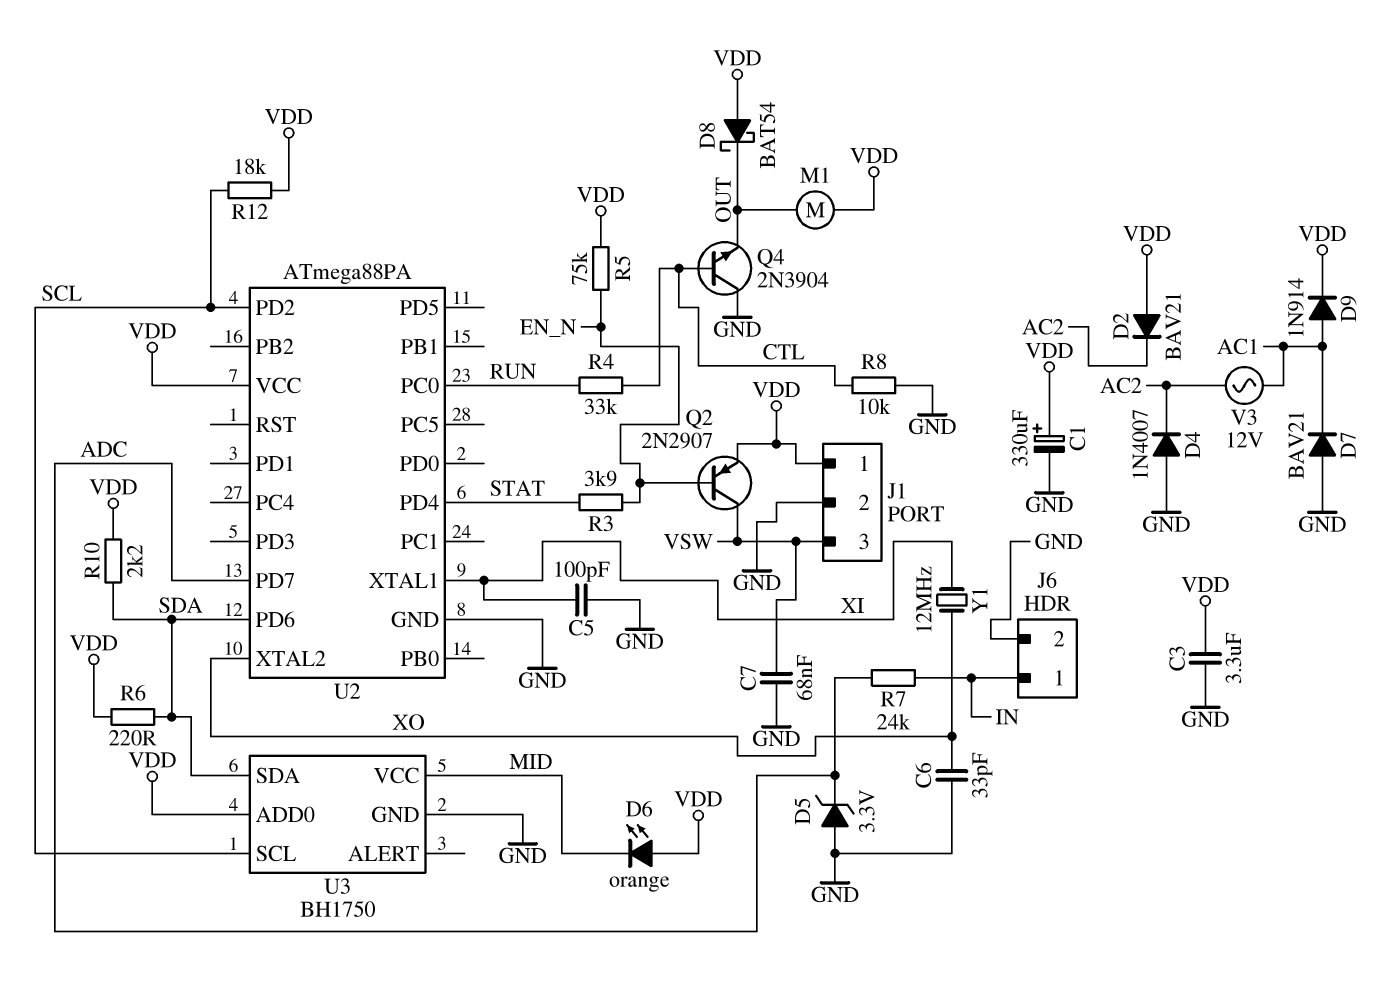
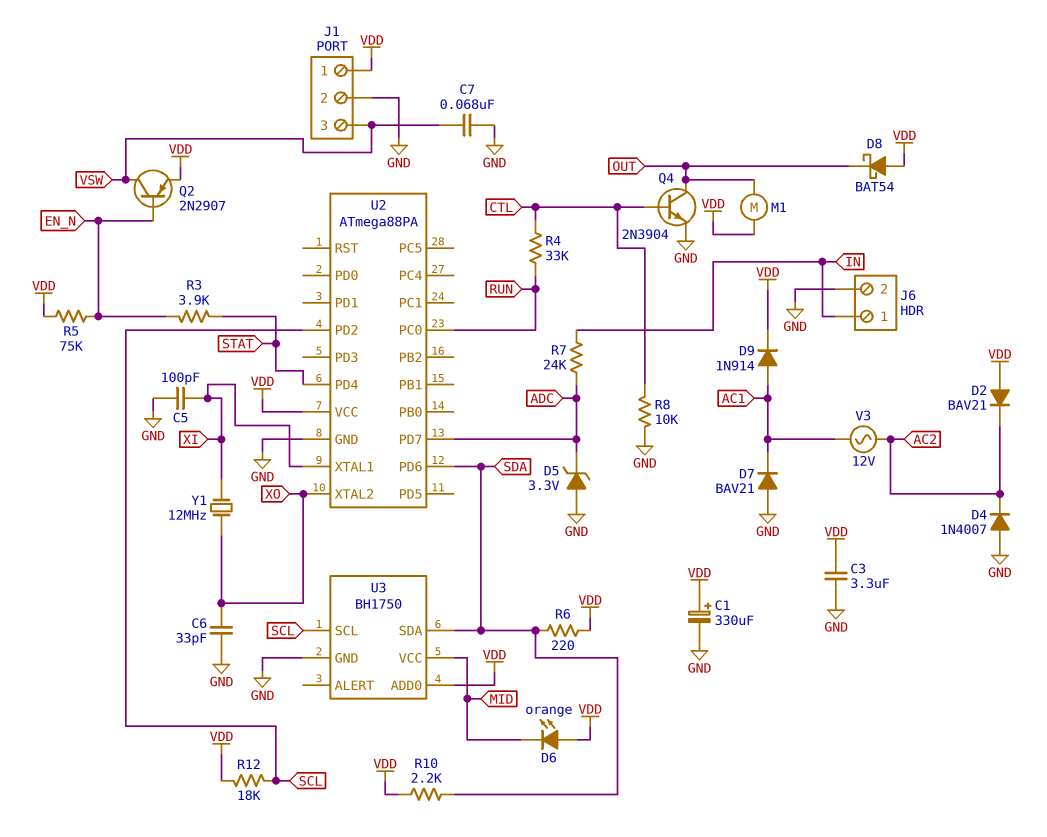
Q4: NPN 2N3904 (B CTL, C GND, E OUT) -> NPN 2N3904 (B CTL, C OUT, E GND)

